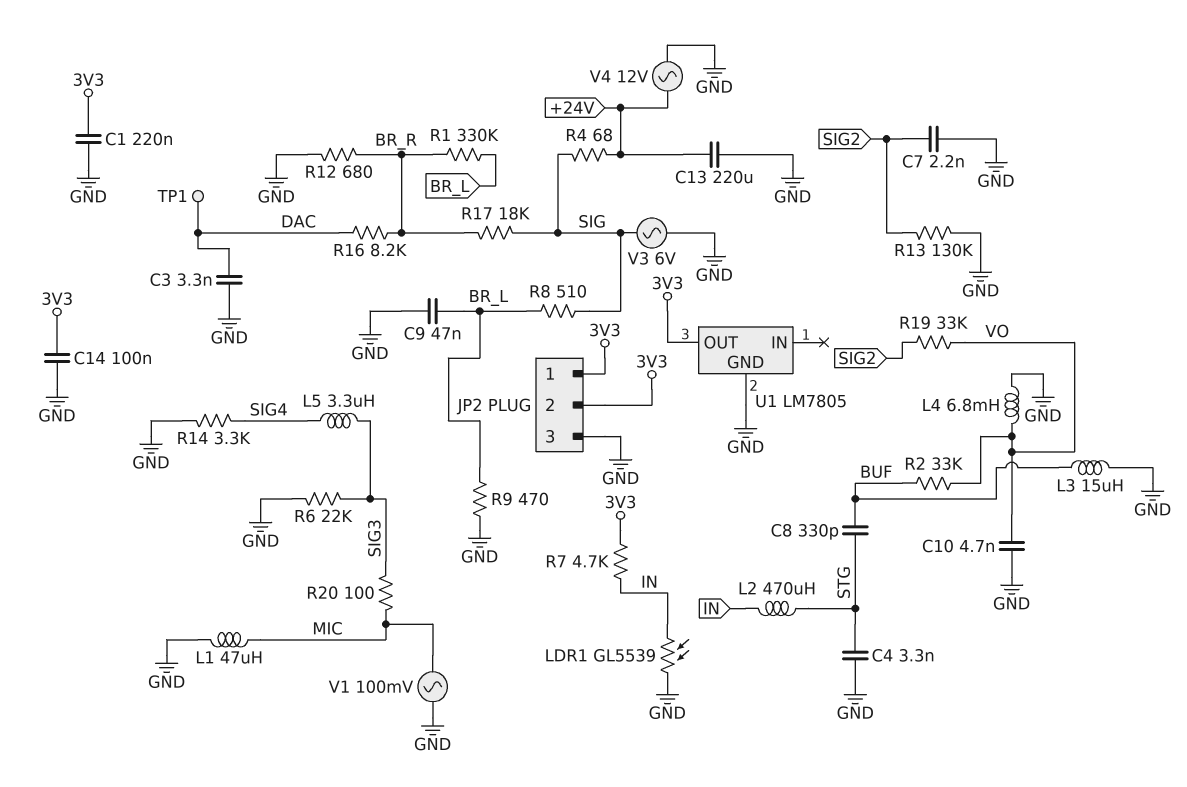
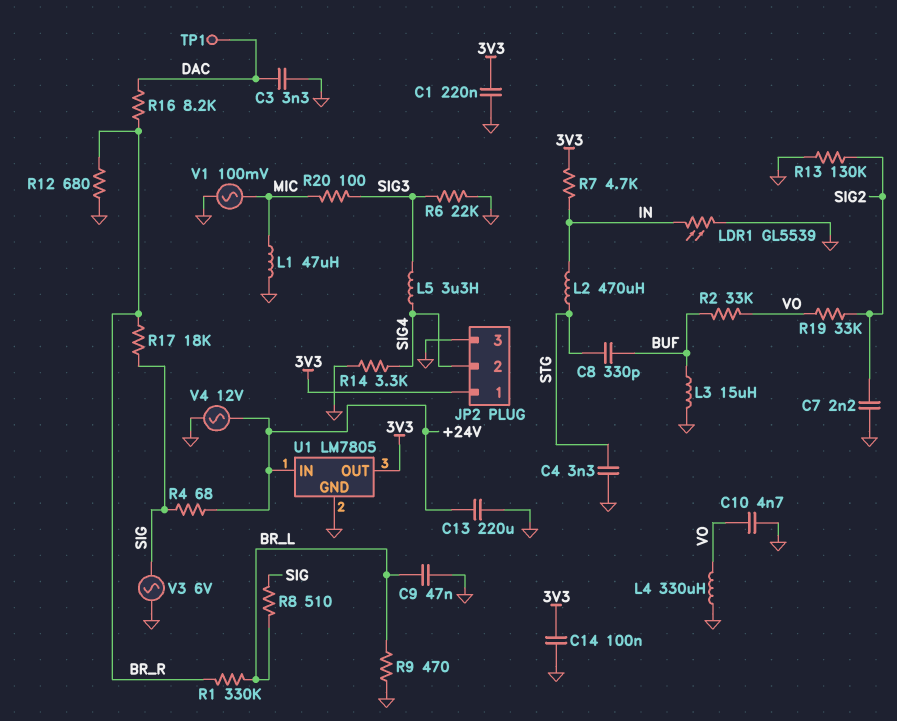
JP2 pin 2: 3V3 -> SIG4
L4: 6.8mH (GND, VO) -> 330uH (GND, VO)
U1 pin IN: none -> +24V

